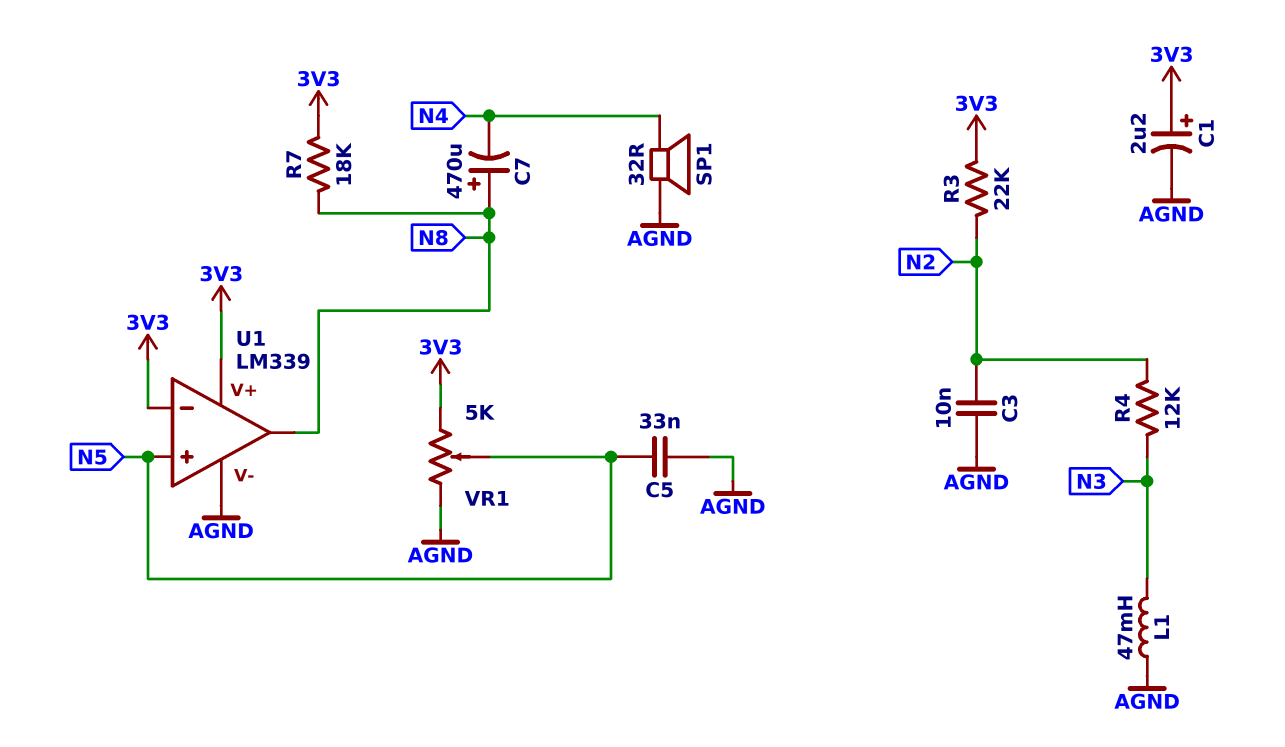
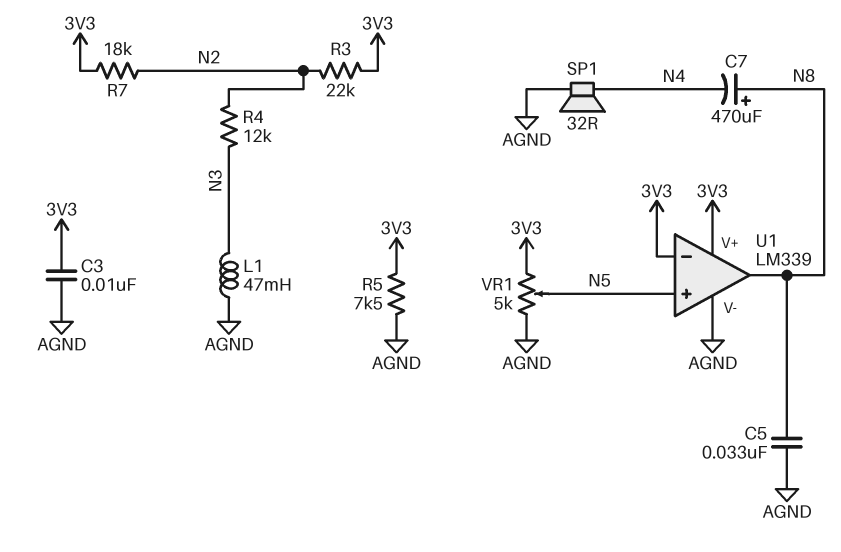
C1: 2.2uF (plus 3V3, minus AGND) -> none
C3: 10nF (AGND, N2) -> 10nF (3V3, AGND)
C5: 33nF (AGND, N5) -> 33nF (AGND, N8)
R5: none -> 7.5k (3V3, AGND)
R7: 18k (3V3, N8) -> 18k (3V3, N2)

